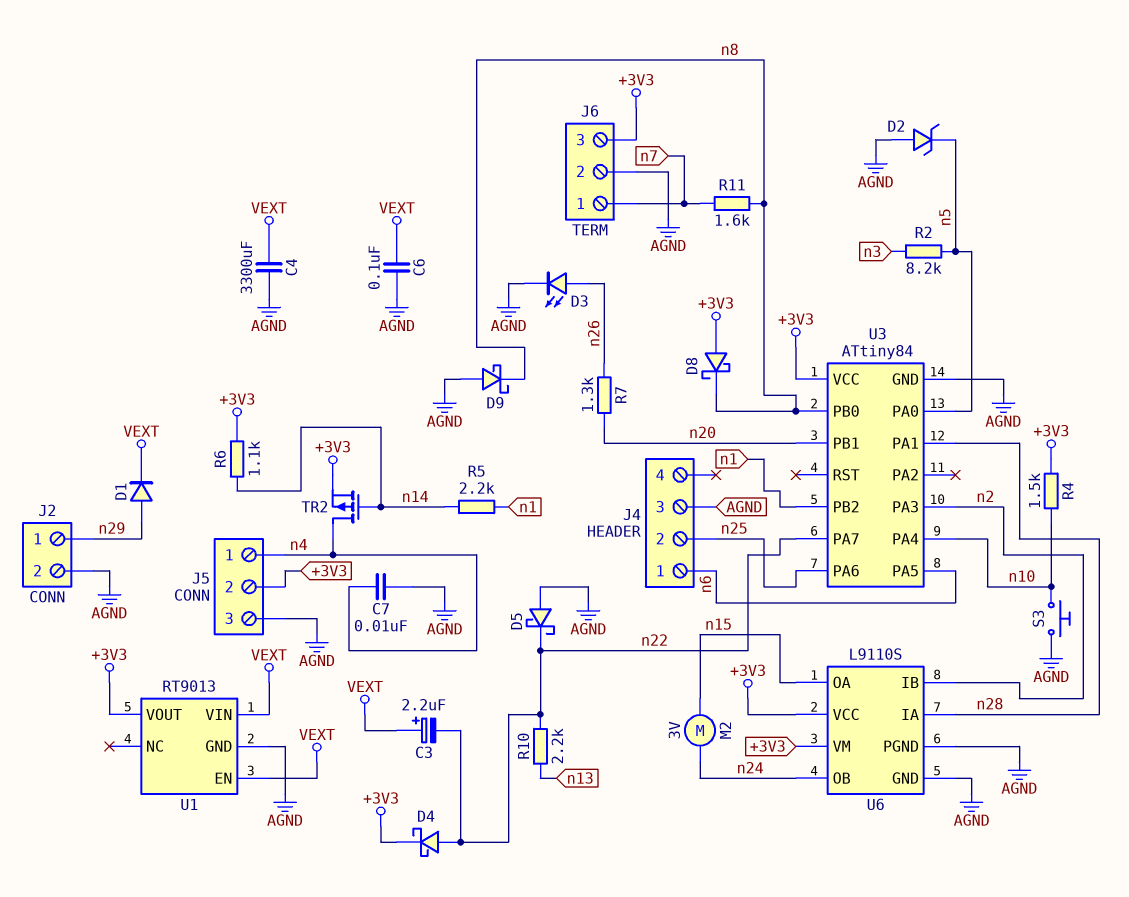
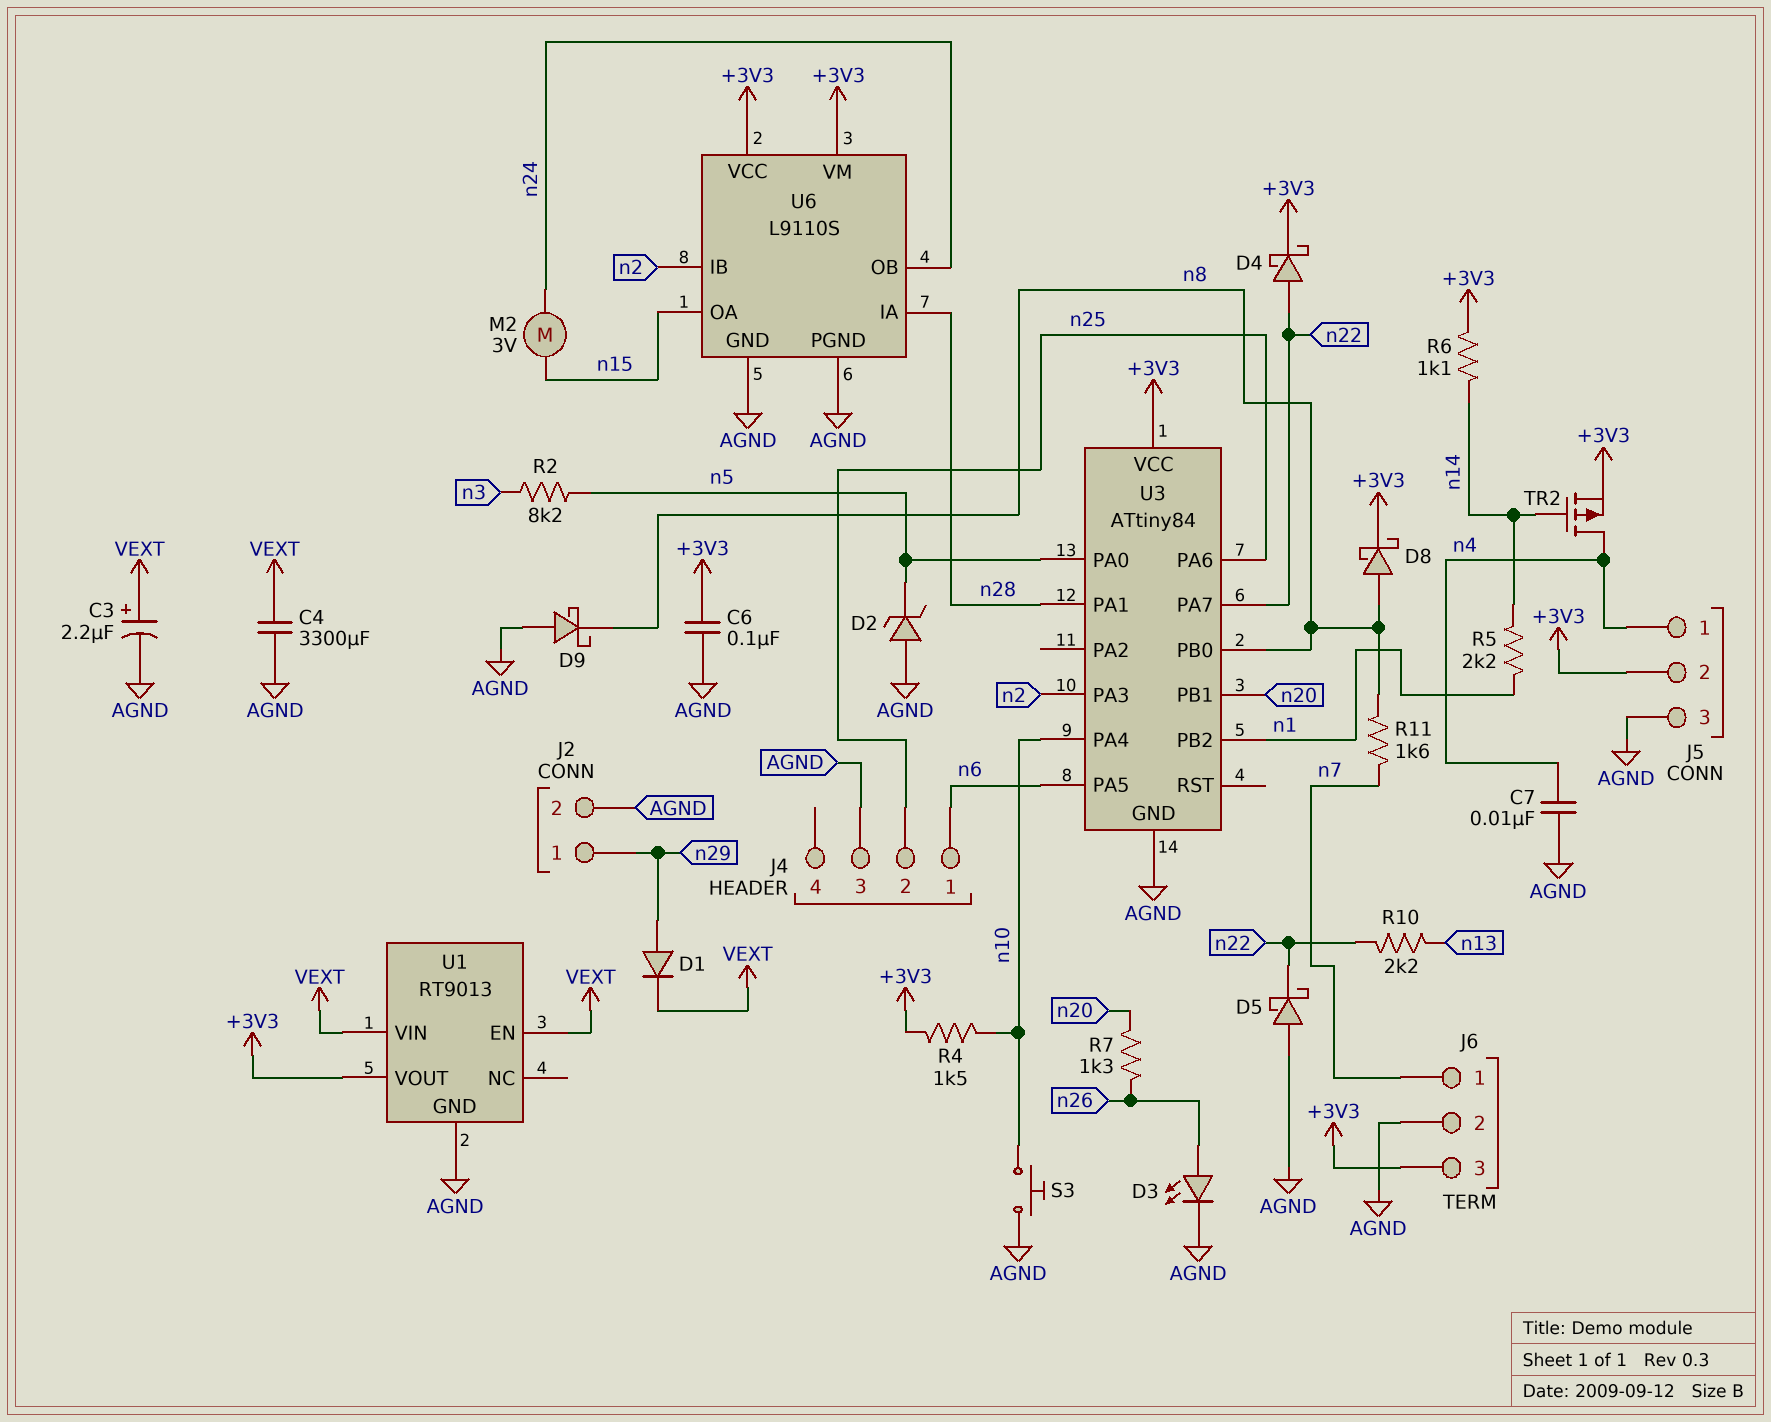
C3: 2.2uF (plus VEXT, minus n22) -> 2.2uF (plus VEXT, minus AGND)
C6: 100nF (AGND, VEXT) -> 100nF (+3V3, AGND)
D8: schottky (A +3V3, K n8) -> schottky (A n8, K +3V3)

